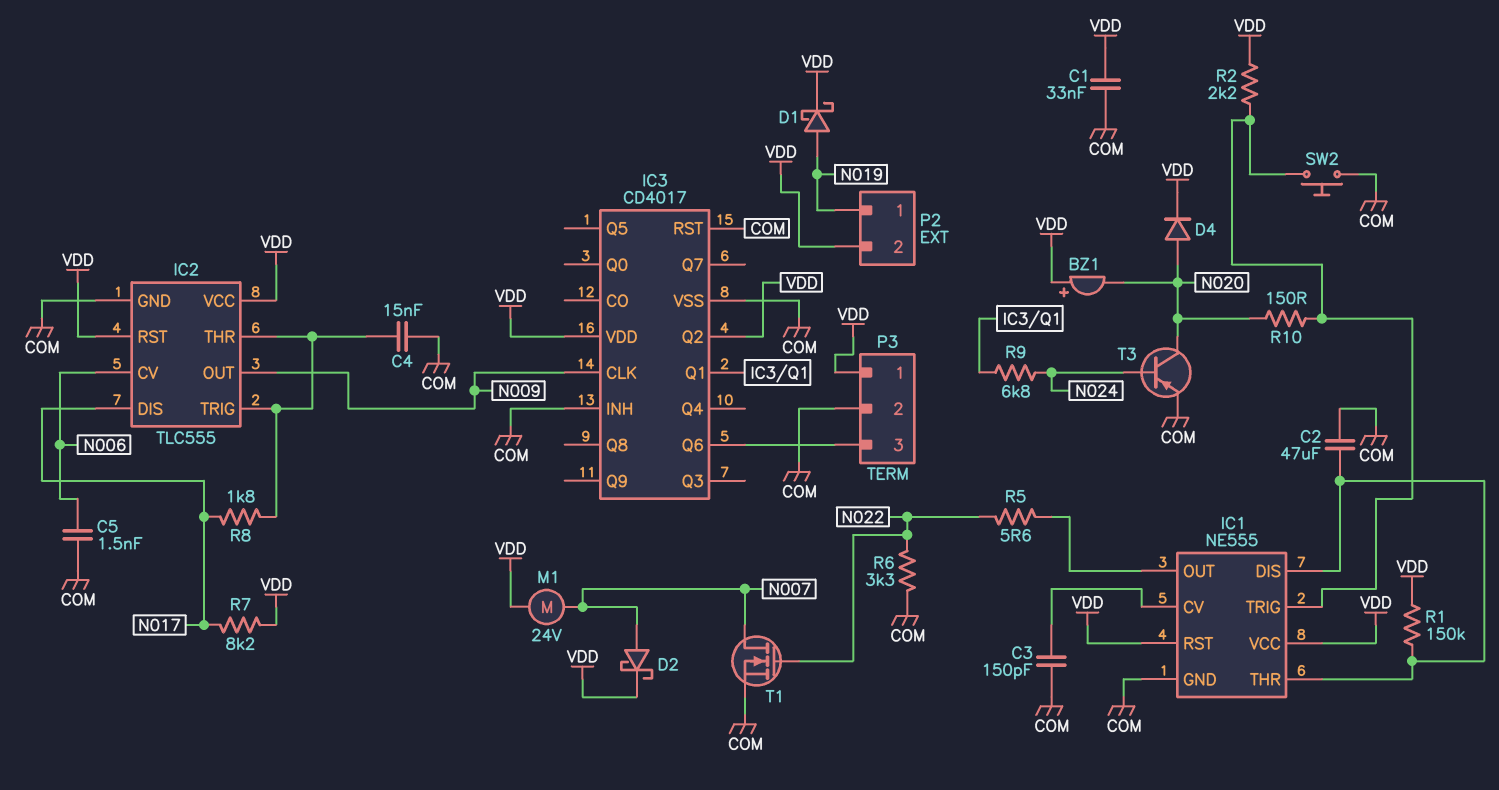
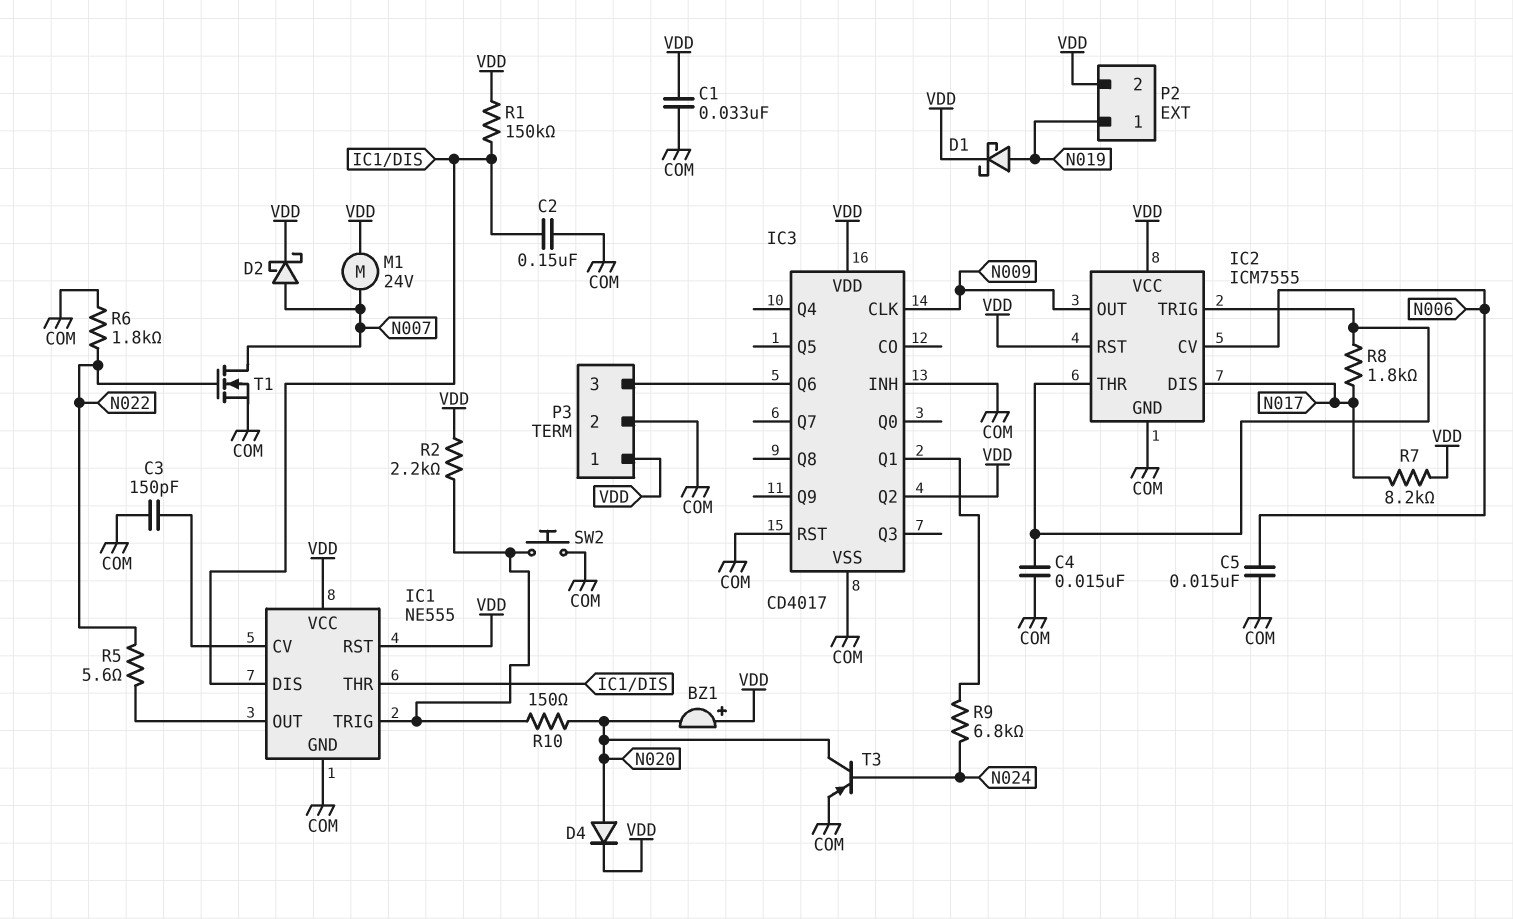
C2: 47uF (COM, IC1/DIS) -> 150nF (COM, IC1/DIS)
C5: 1.5nF (COM, N006) -> 15nF (COM, N006)
IC2: TLC555 -> ICM7555
R6: 3.3k (COM, N022) -> 1.8k (COM, N022)

